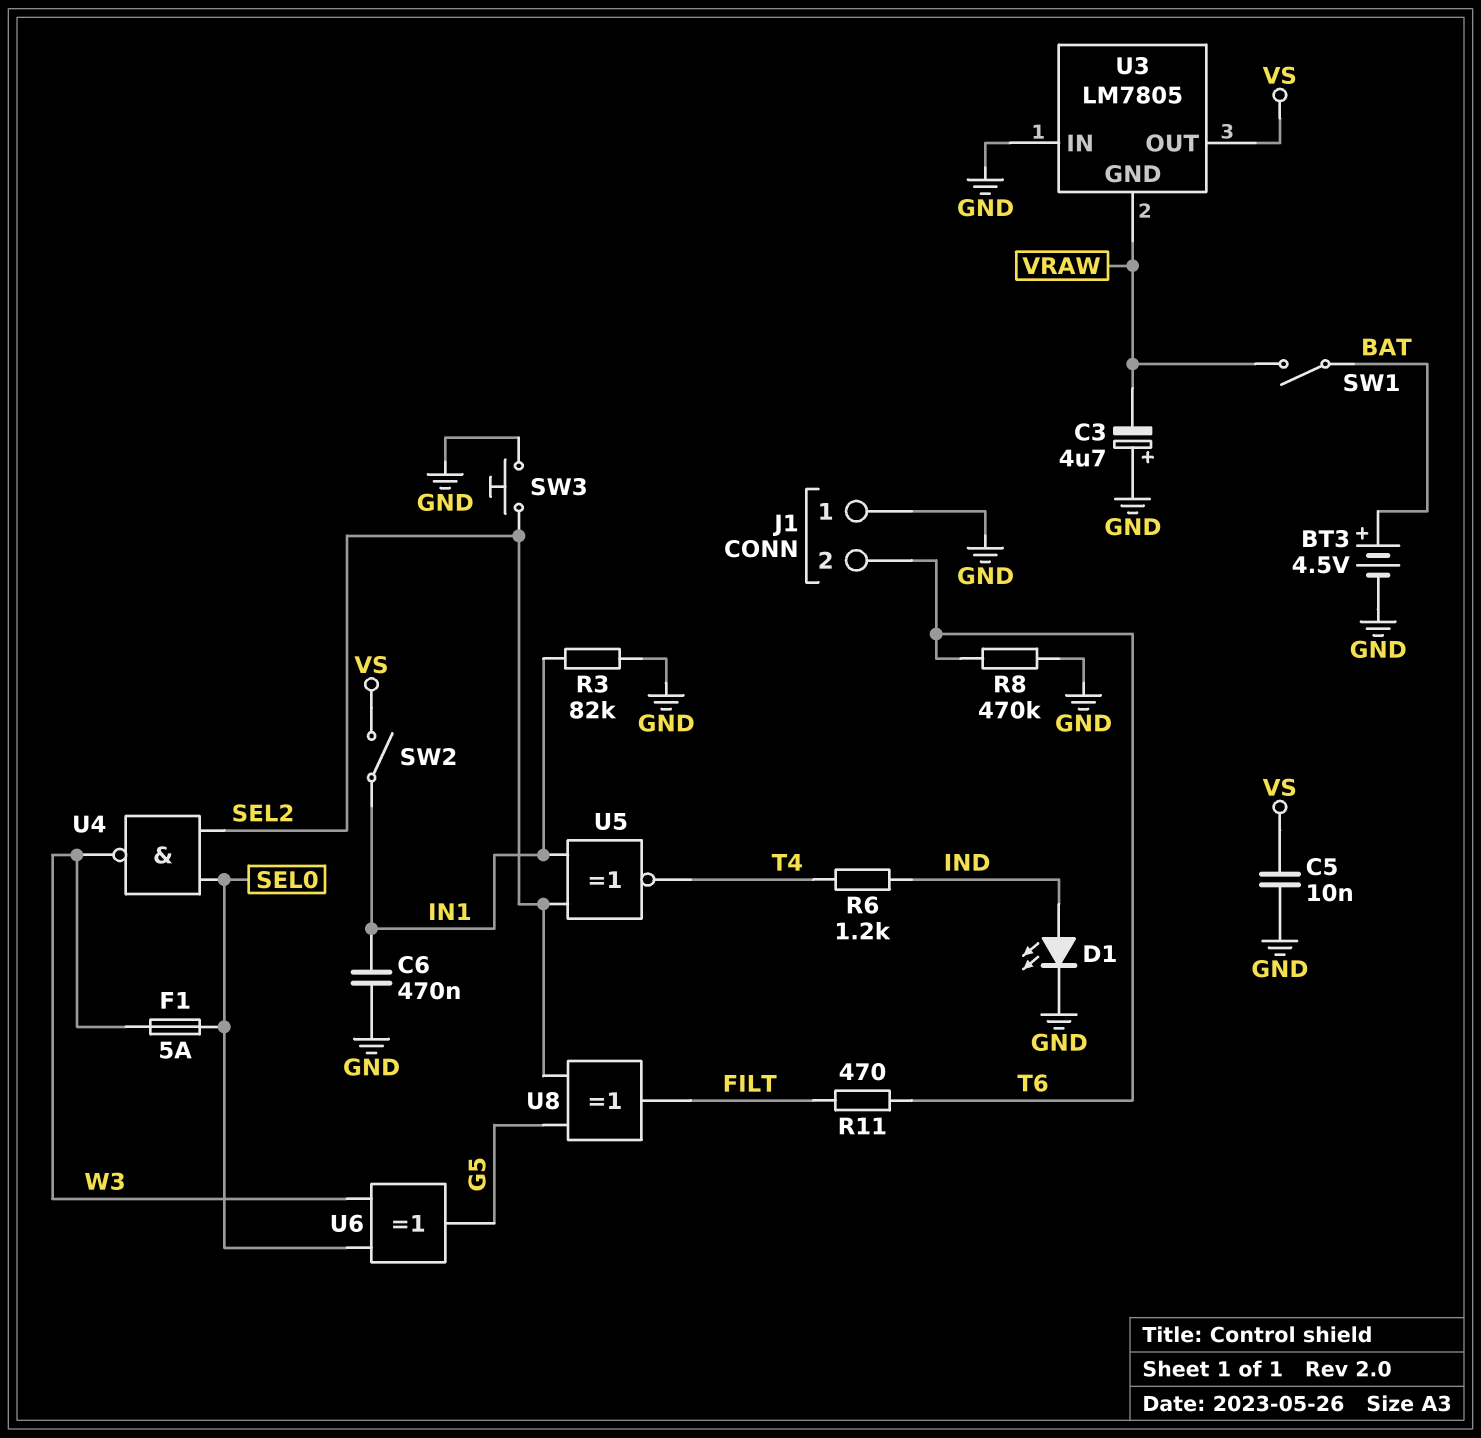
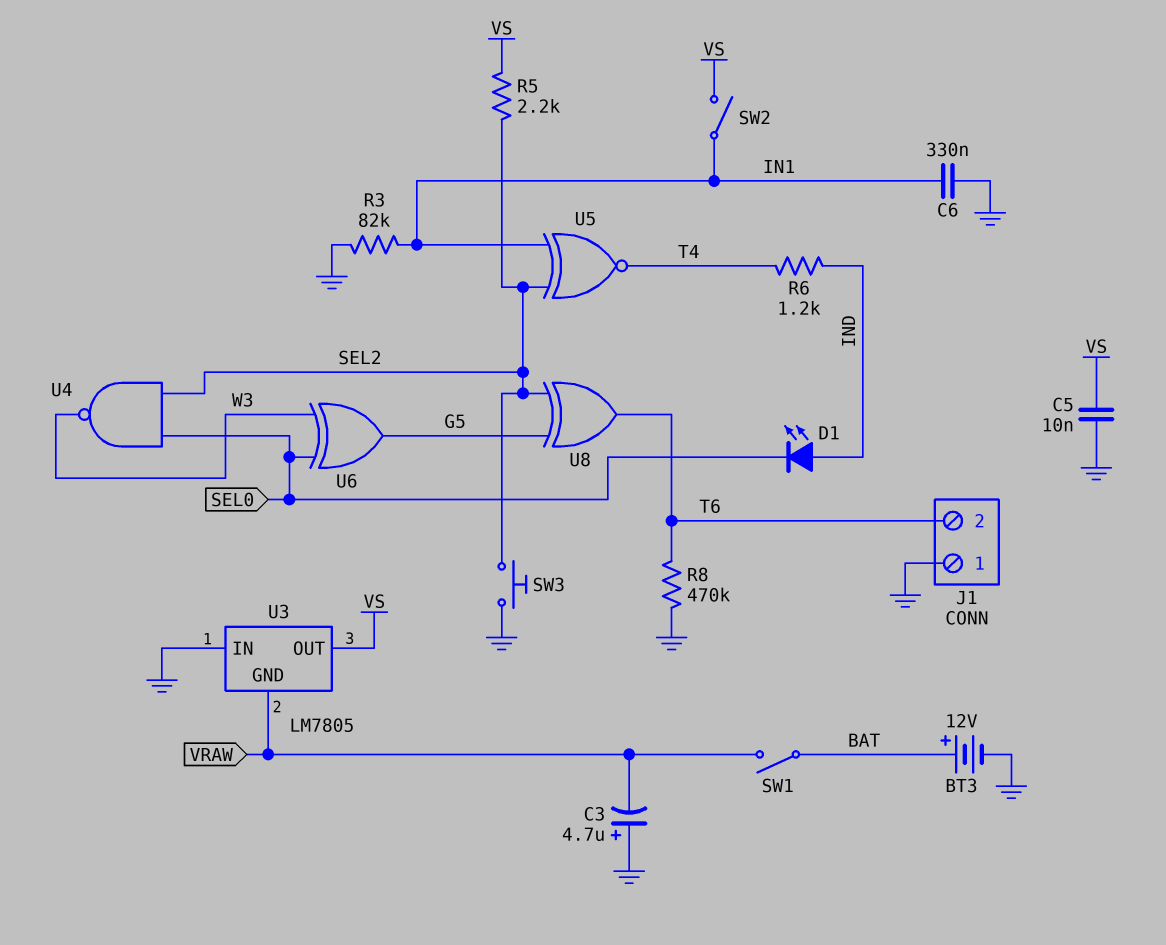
BT3: 4.5V (plus BAT, minus GND) -> 12V (plus BAT, minus GND)
C6: 470nF (GND, IN1) -> 330nF (GND, IN1)
D1: LED (A IND, K GND) -> LED (A IND, K SEL0)
F1: 5A (SEL0, W3) -> none
R5: none -> 2.2k (SEL2, VS)
R11: 470 (FILT, T6) -> none
U8: XOR (in G5, in SEL2, out FILT) -> XOR (in G5, in SEL2, out T6)

